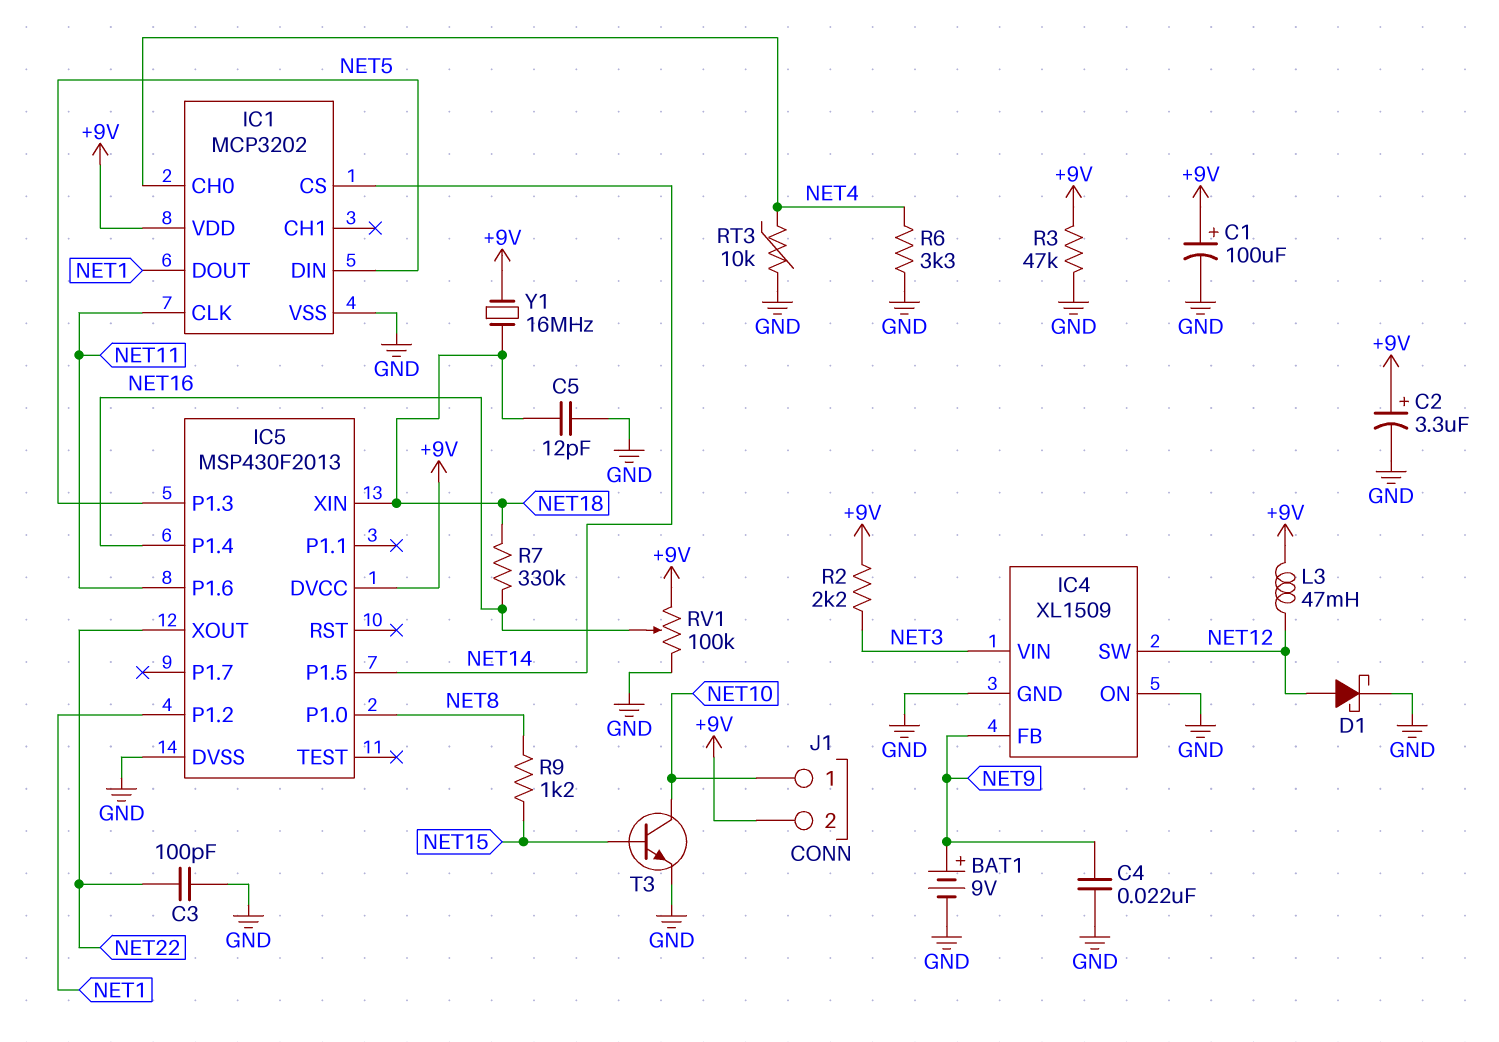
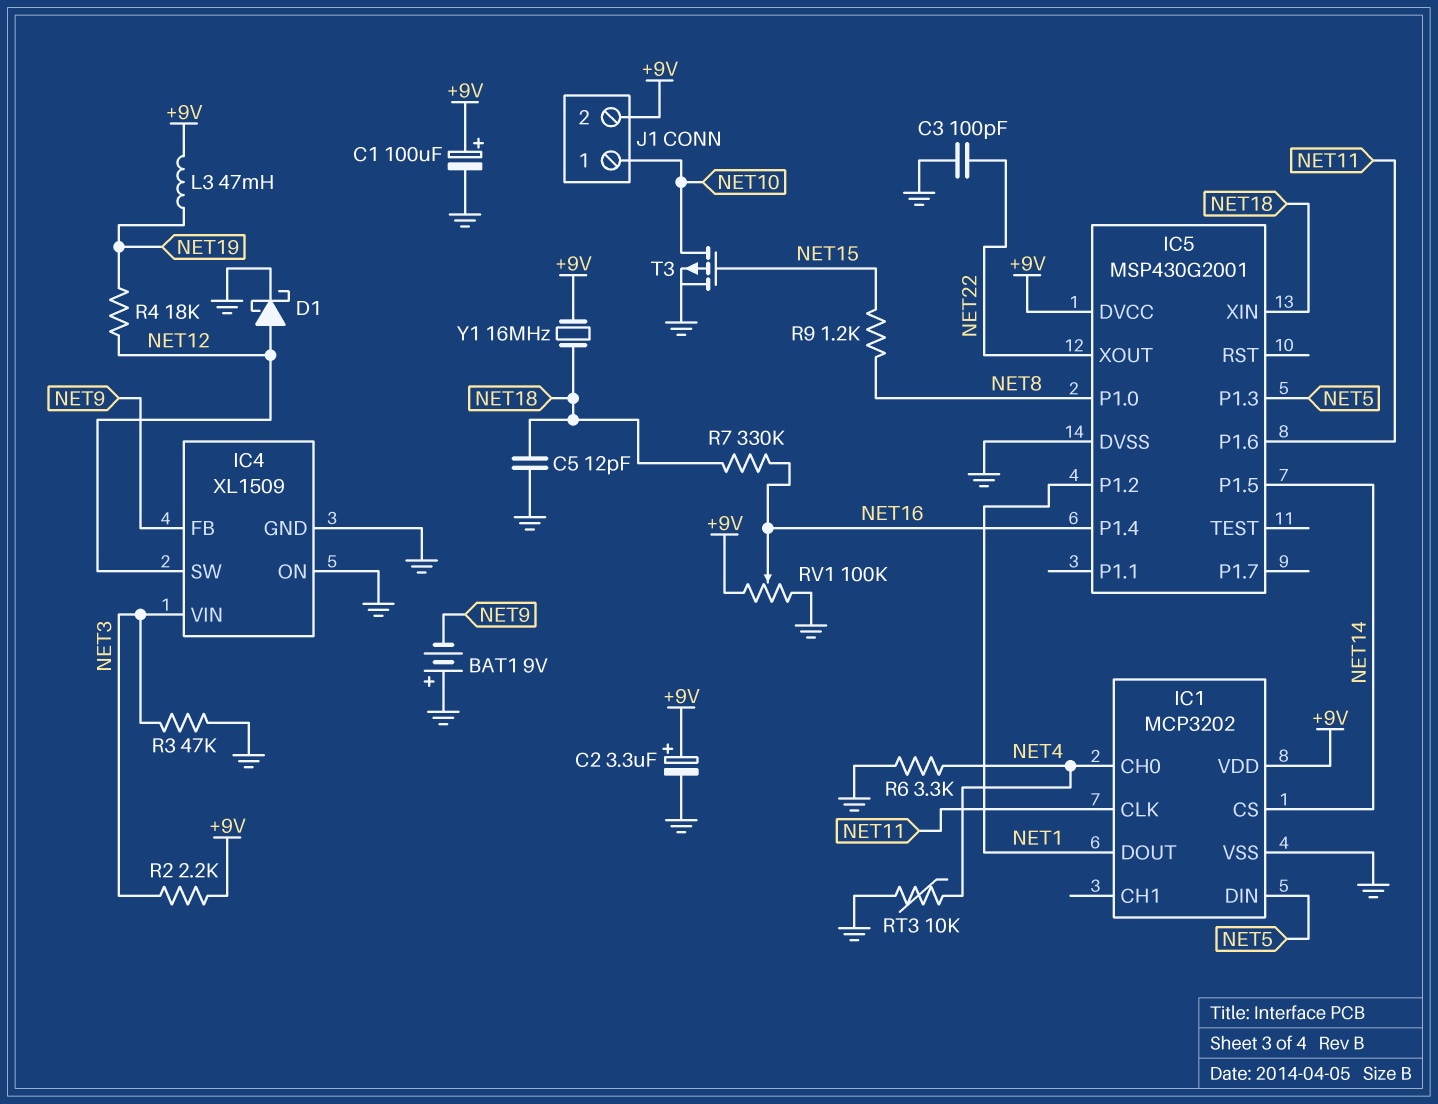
BAT1: 9V (plus NET9, minus GND) -> 9V (plus GND, minus NET9)
C4: 22nF (GND, NET9) -> none
IC5: MSP430F2013 -> MSP430G2001
L3: 47mH (+9V, NET12) -> 47mH (+9V, NET19)
R3: 47k (+9V, GND) -> 47k (GND, NET3)
R4: none -> 18k (NET12, NET19)
T3: NPN (B NET15, C NET10, E GND) -> PMOS (G NET15, D NET10, S GND)

